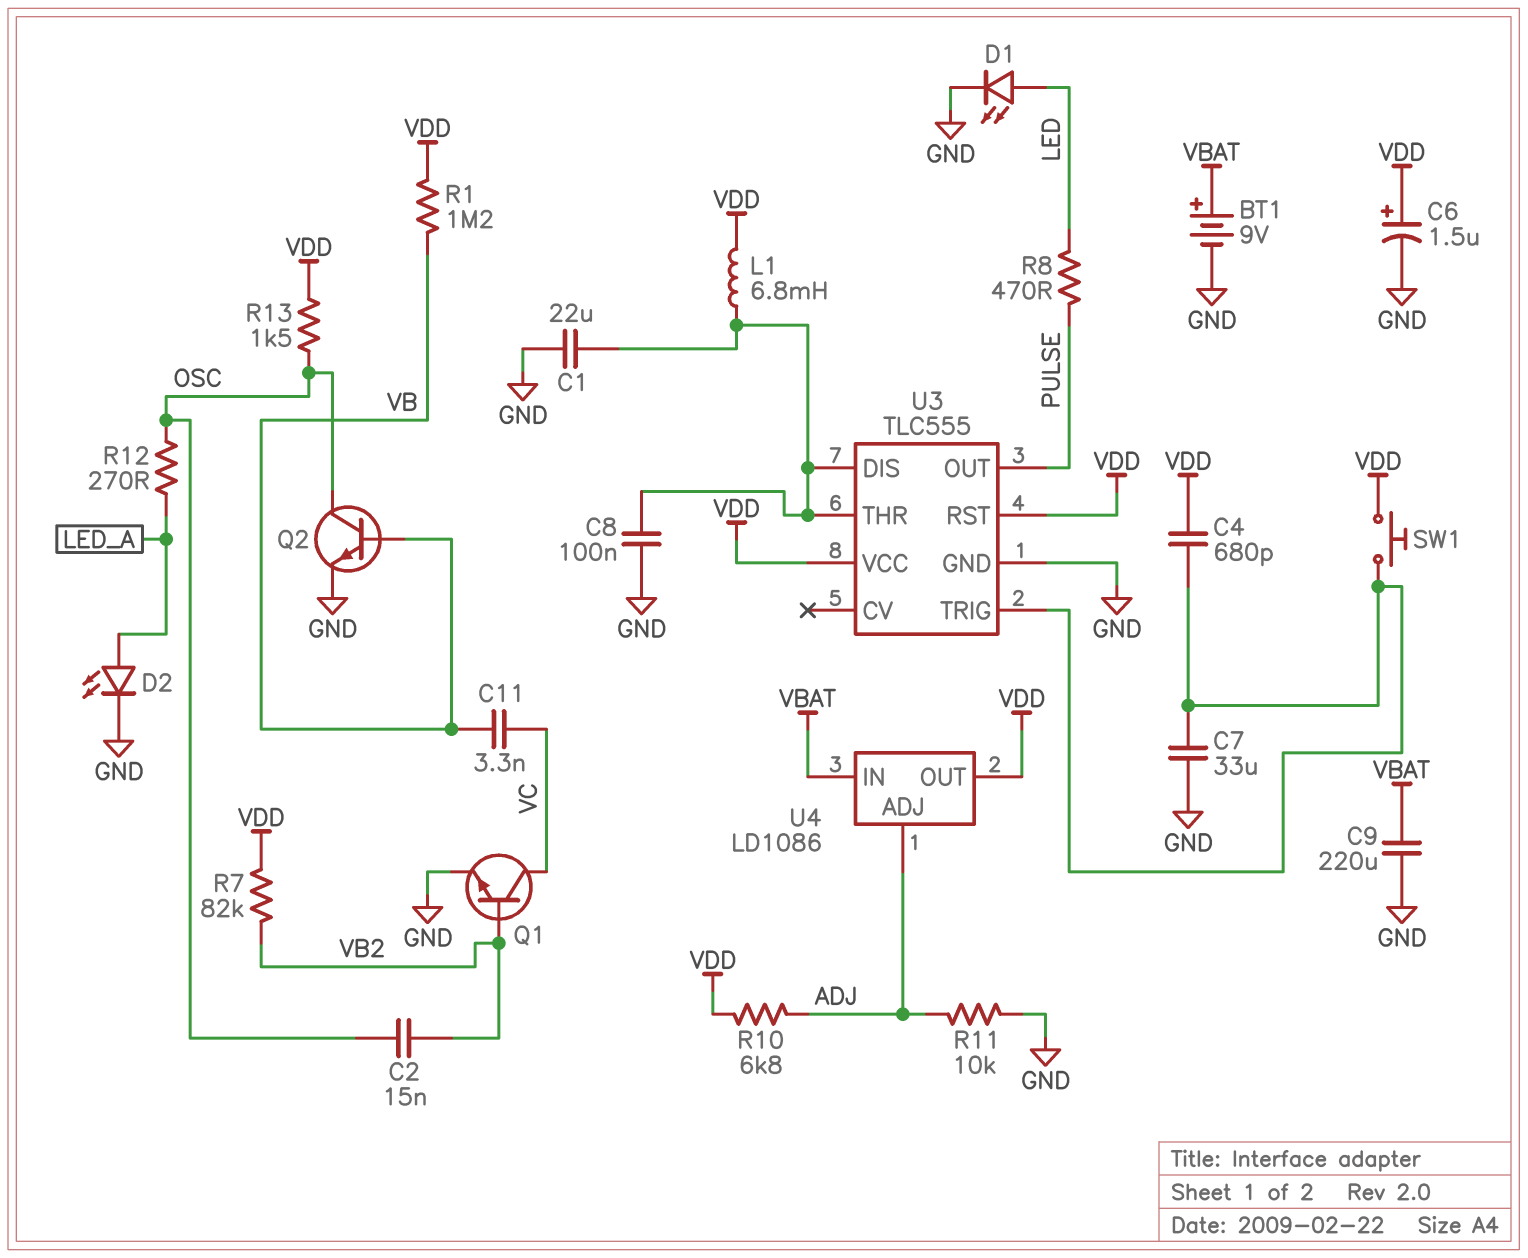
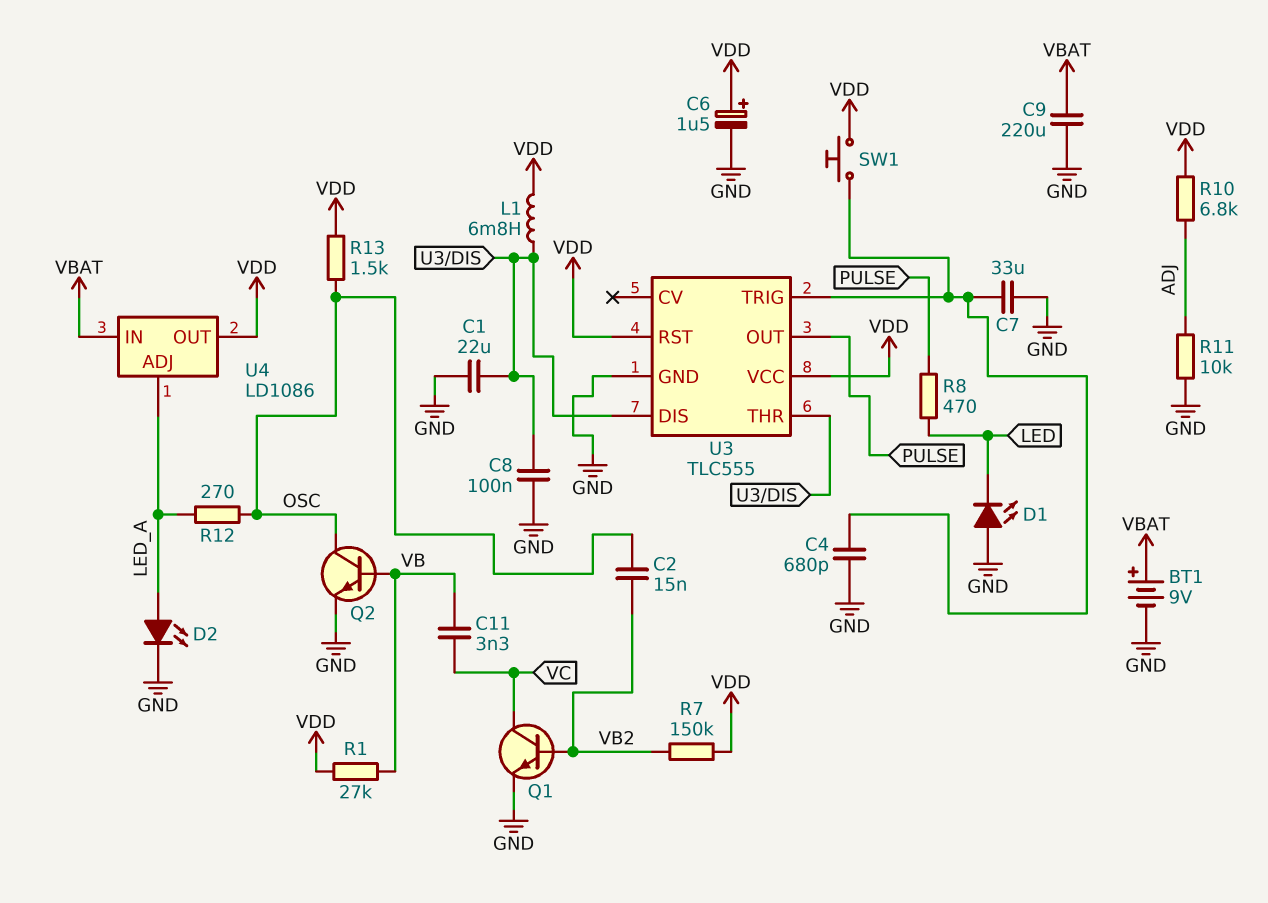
C4: 680pF (U3/TRIG, VDD) -> 680pF (GND, U3/TRIG)
D1: LED (A LED, K GND) -> LED (A GND, K LED)
R1: 1.2M (VB, VDD) -> 27k (VB, VDD)
R7: 82k (VB2, VDD) -> 150k (VB2, VDD)
U4 pin ADJ: ADJ -> LED_A

